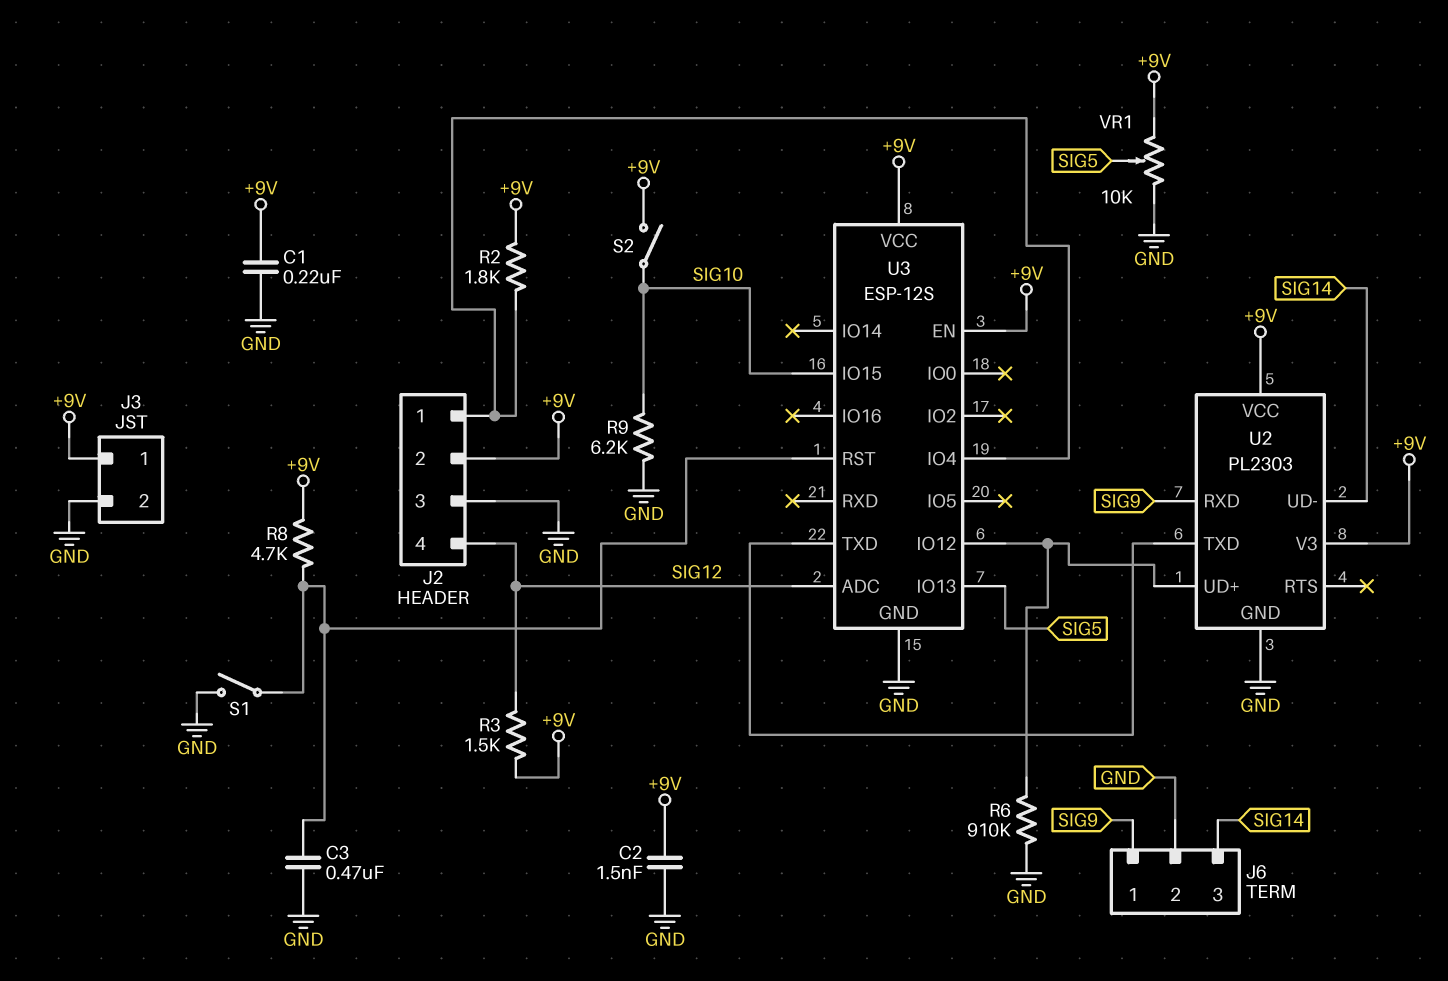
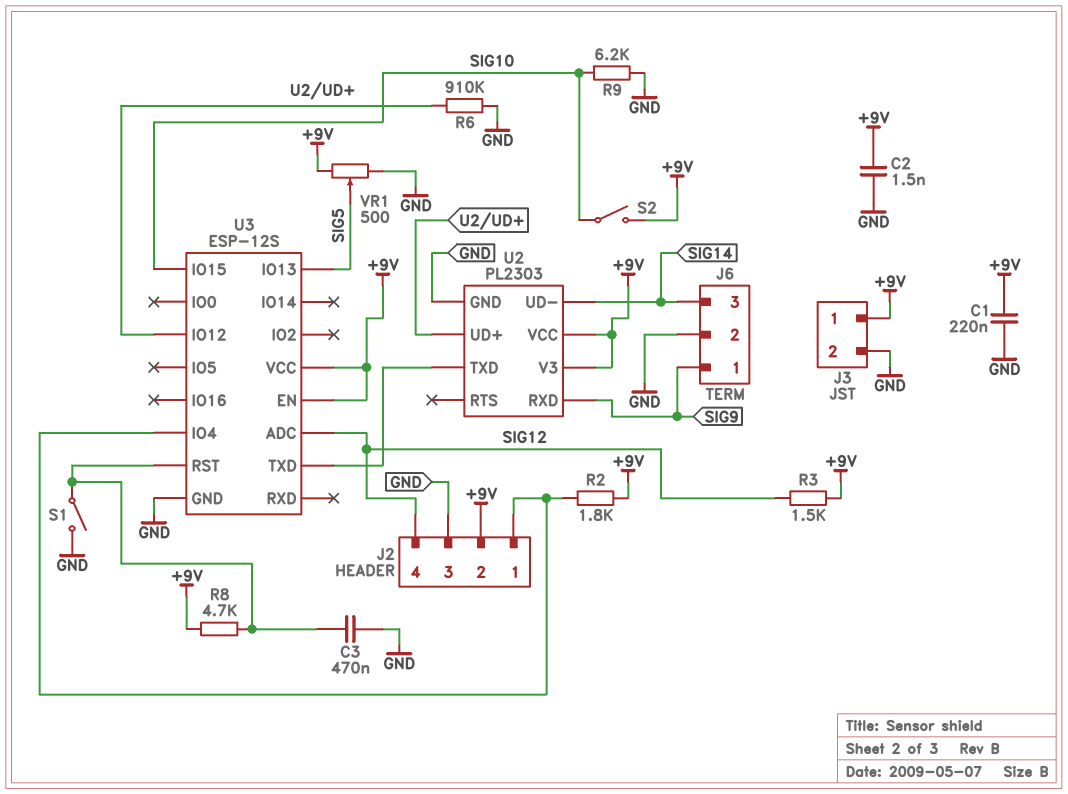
VR1: 10k (+9V, GND, wiper SIG5) -> 500 (+9V, GND, wiper SIG5)

